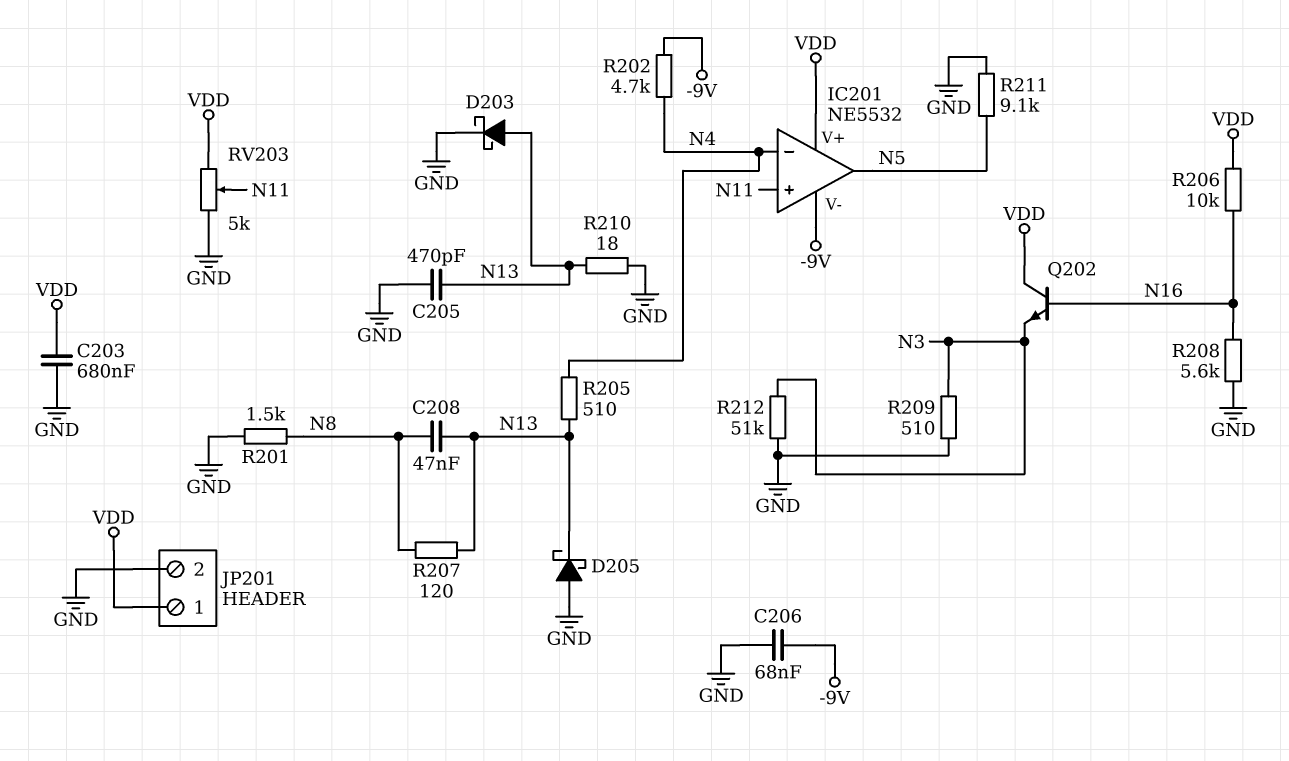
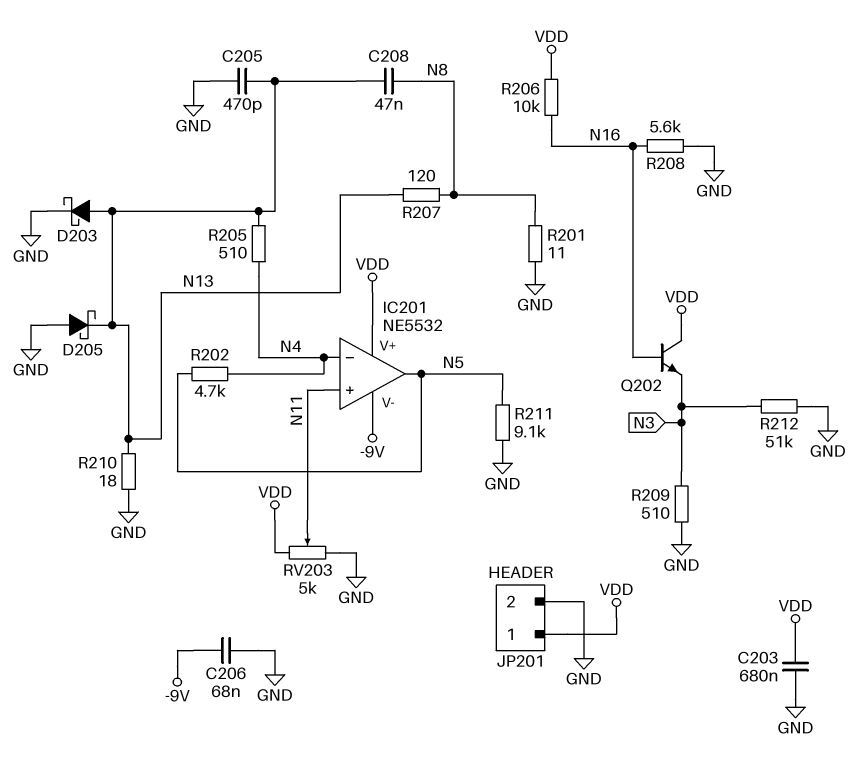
R201: 1.5k (GND, N8) -> 11 (GND, N8)
R202: 4.7k (-9V, N4) -> 4.7k (N4, N5)

